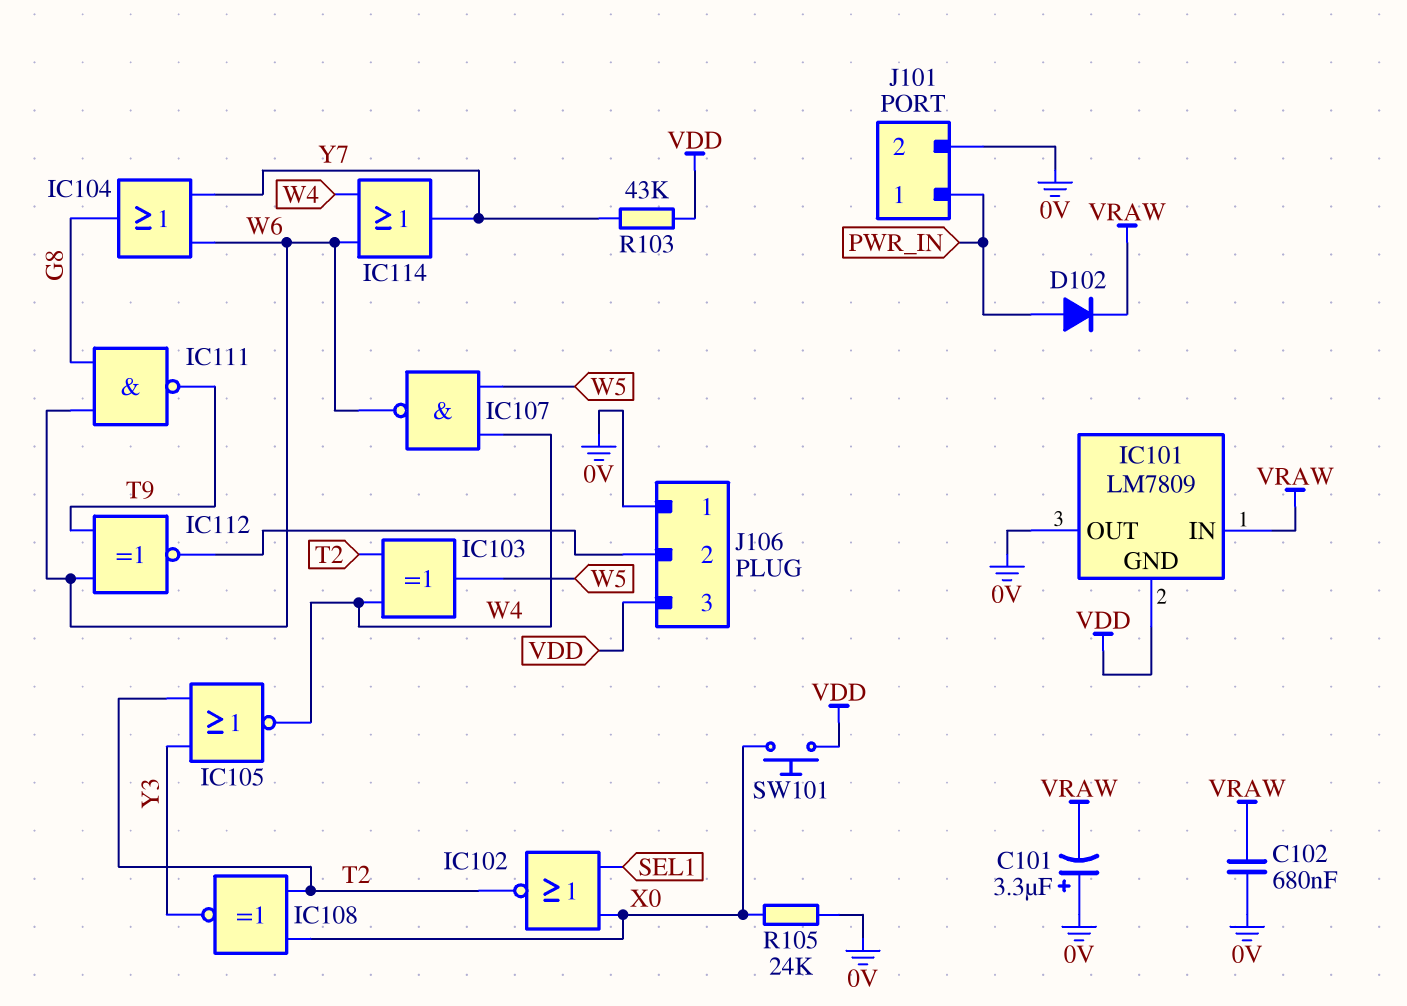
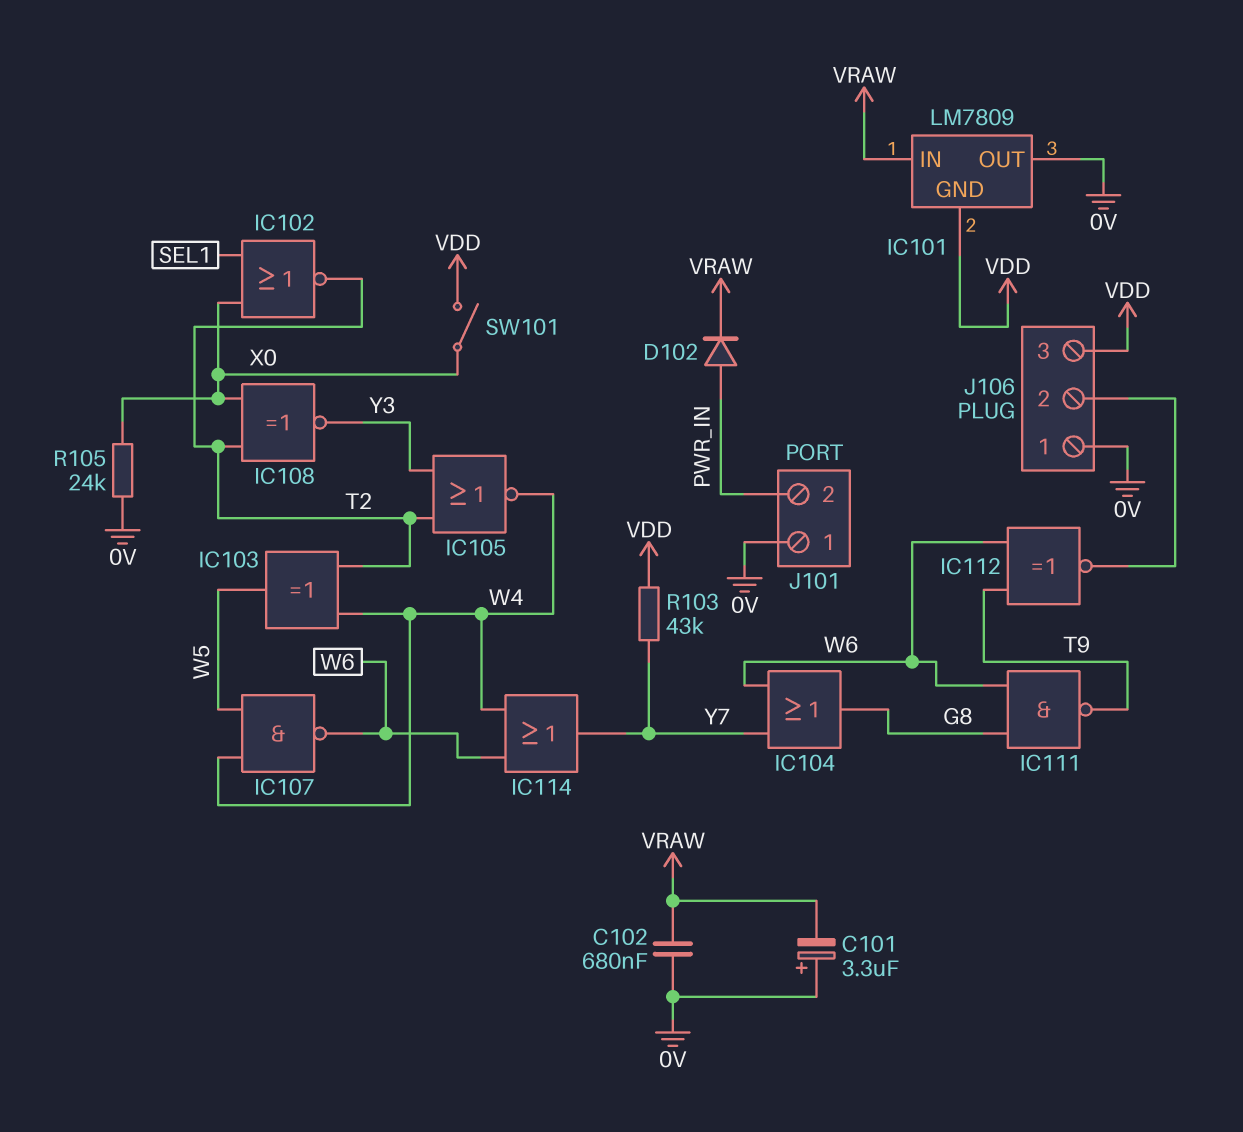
J101 pin 1: PWR_IN -> 0V
J101 pin 2: 0V -> PWR_IN
SW101: button (VDD, X0) -> switch (VDD, X0)

